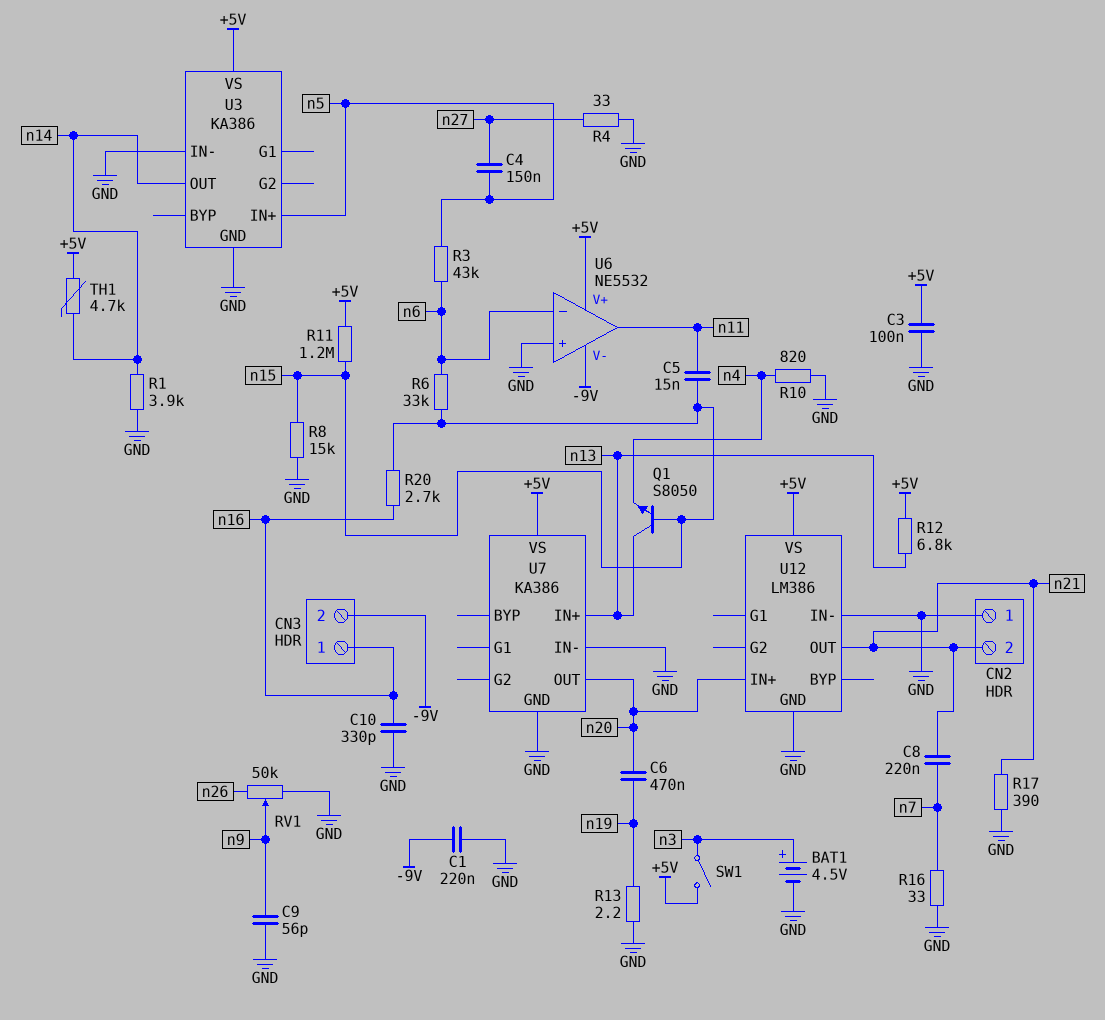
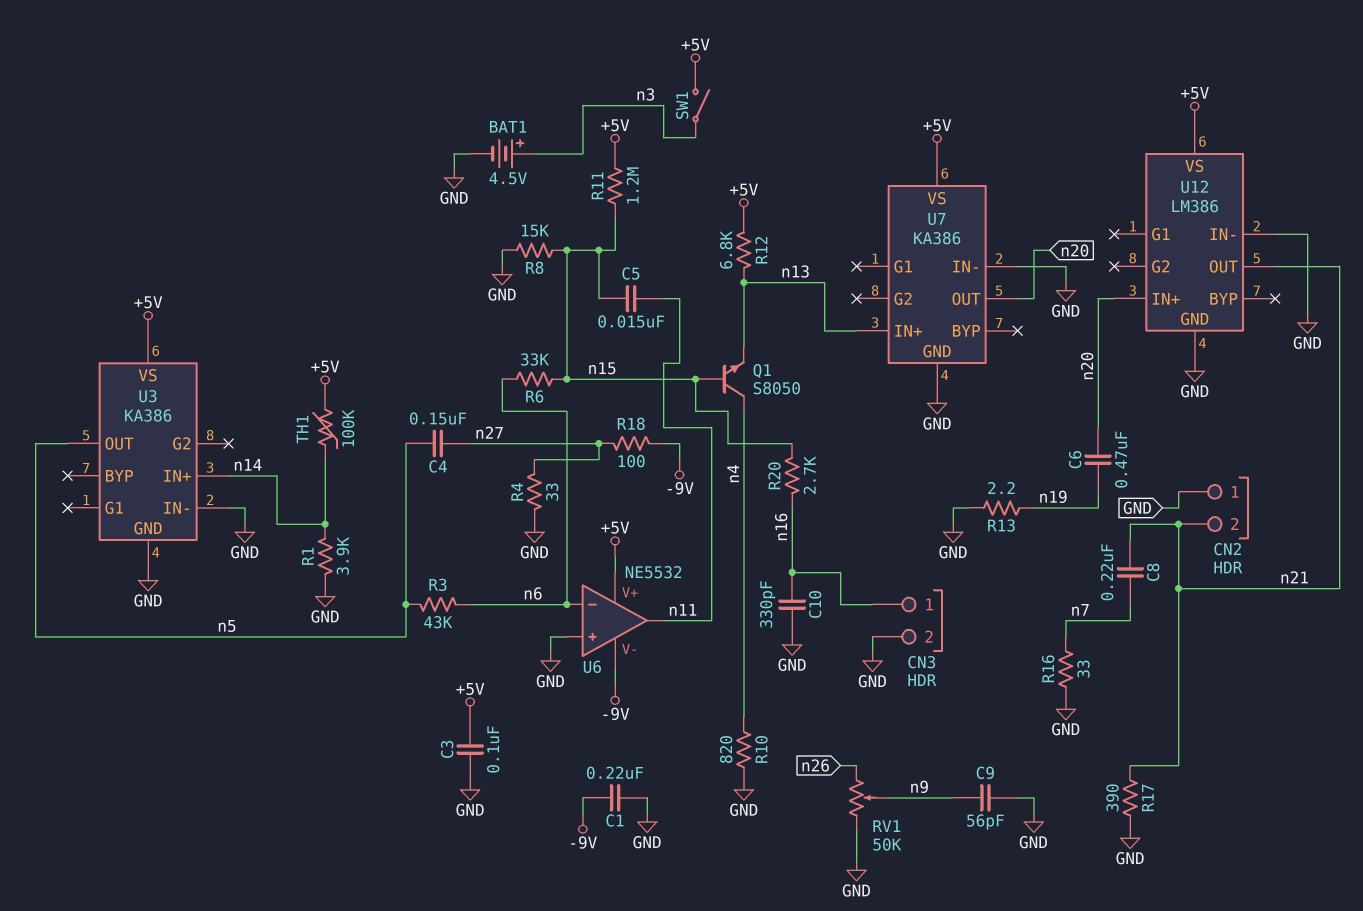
CN3 pin 2: -9V -> GND
Q1: NPN S8050 (B n15, C n13, E n4) -> NPN S8050 (B n15, C n4, E n13)
R18: none -> 100 (-9V, n27)
TH1: 4.7k (+5V, n14) -> 100k (+5V, n14)
U3 pin IN+: n5 -> n14
U3 pin OUT: n14 -> n5

